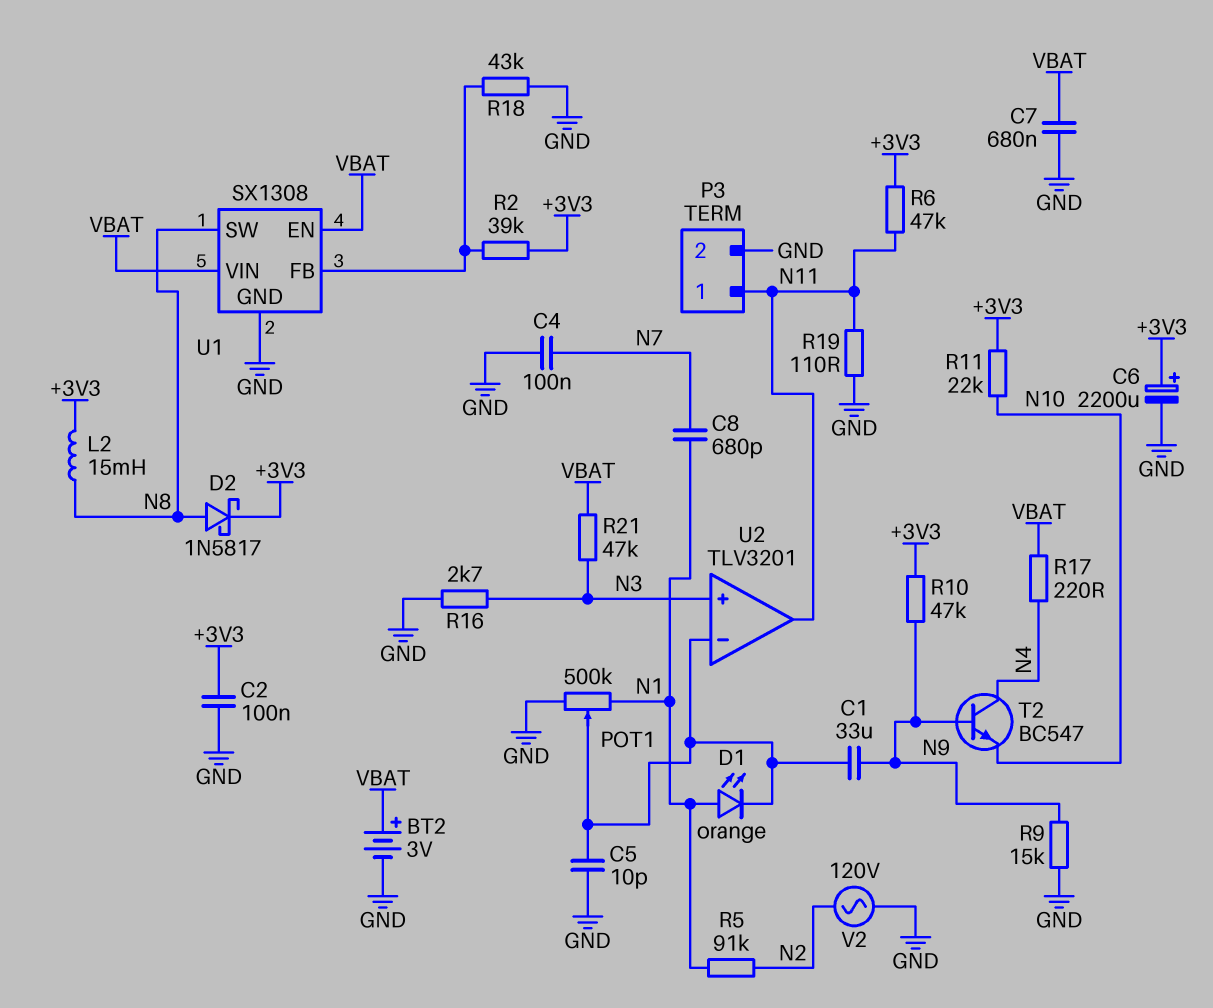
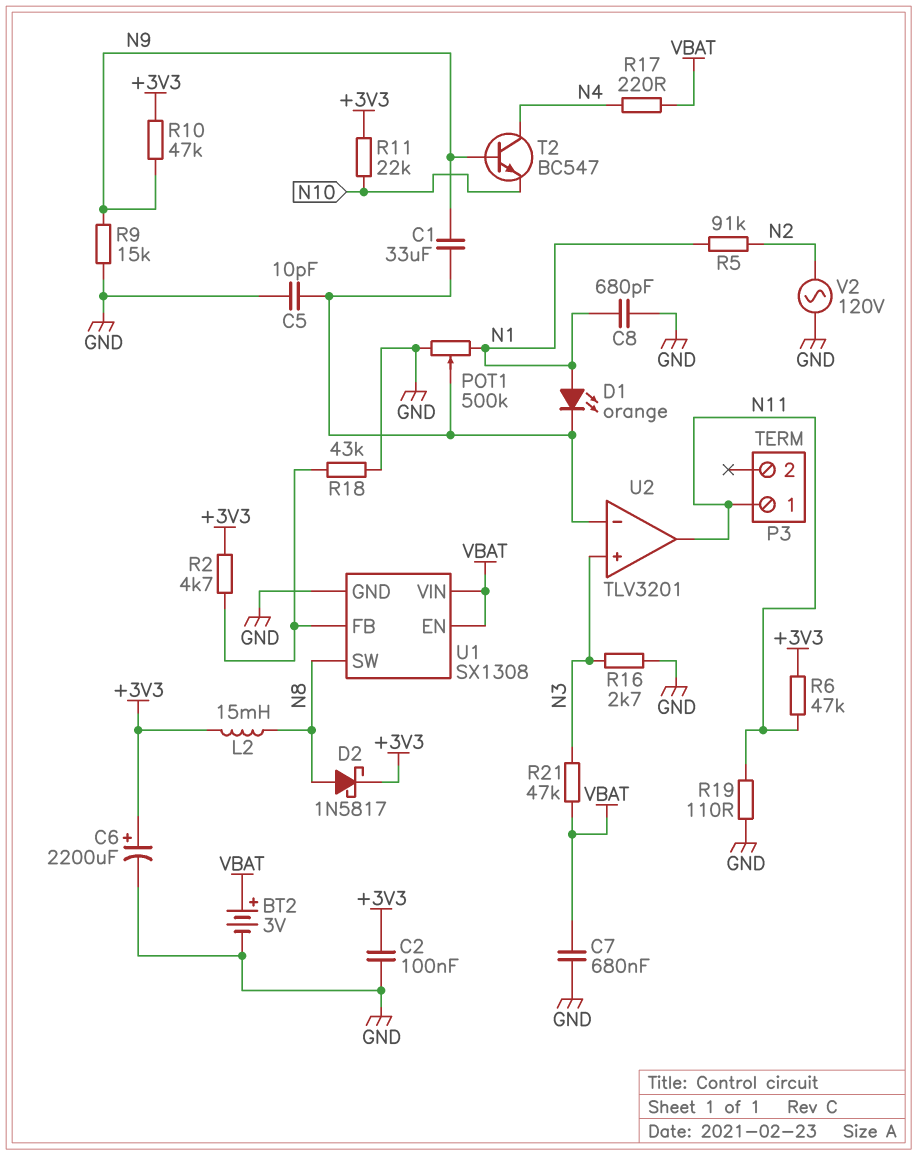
C4: 100nF (GND, N7) -> none
C8: 680pF (N1, N7) -> 680pF (GND, N1)
P3 pin 2: GND -> none
R2: 39k (+3V3, U1/FB) -> 4.7k (+3V3, U1/FB)

